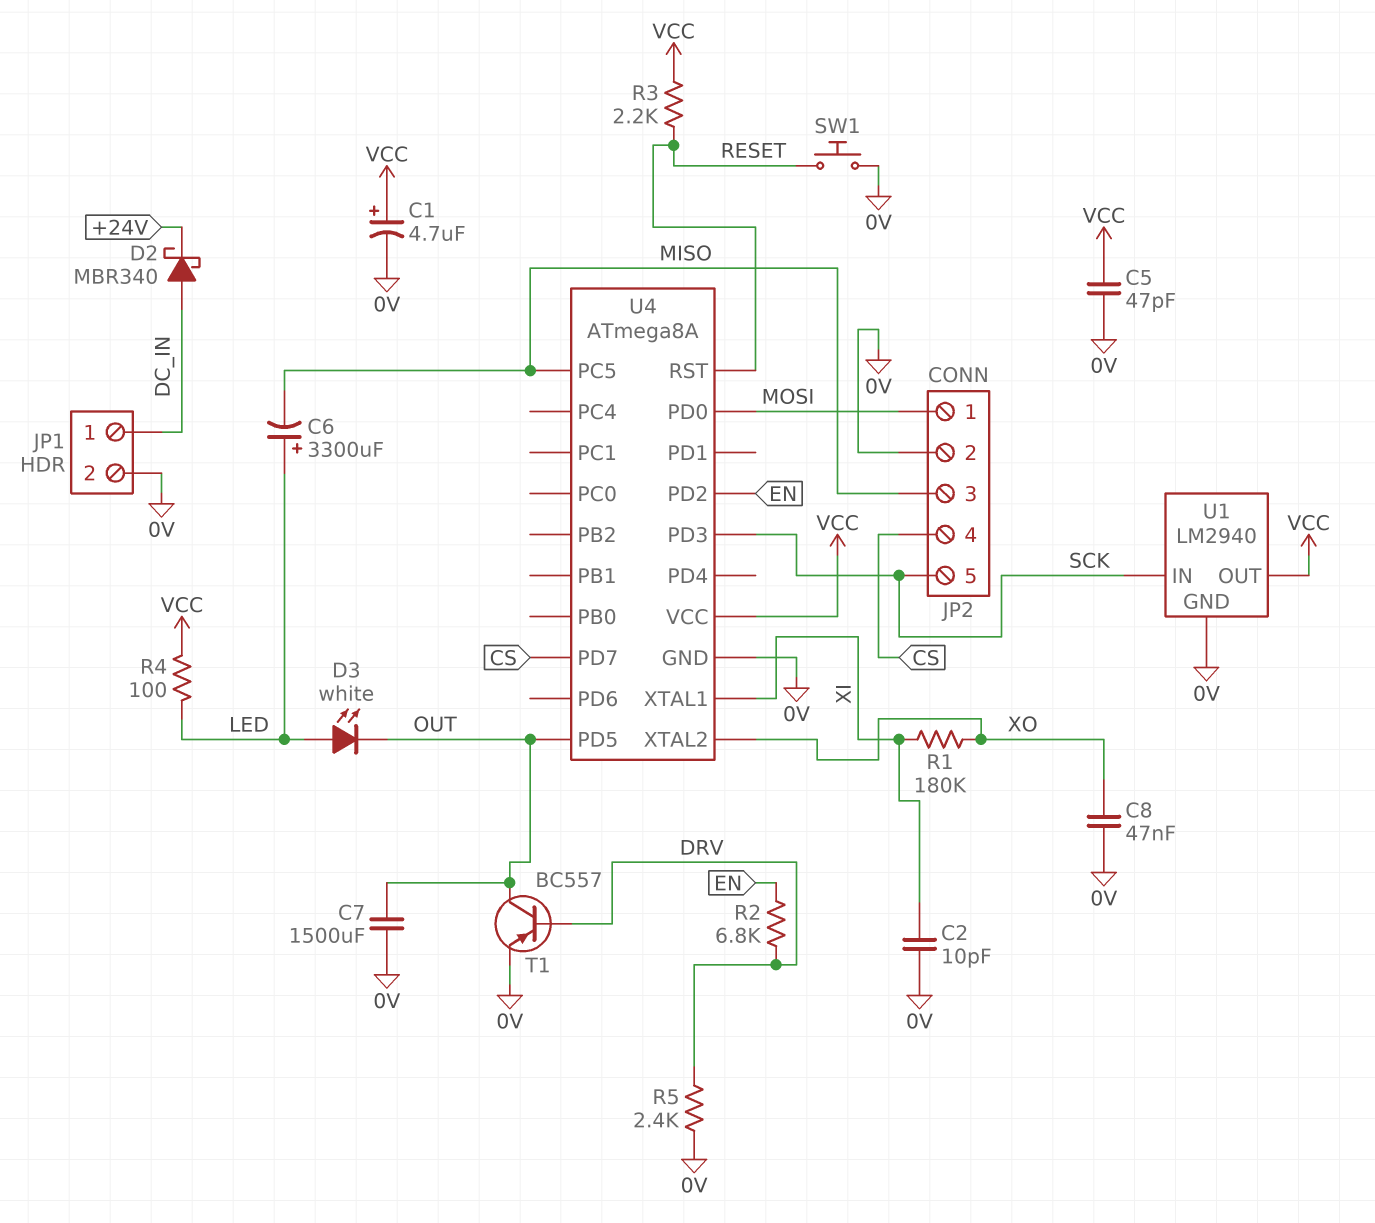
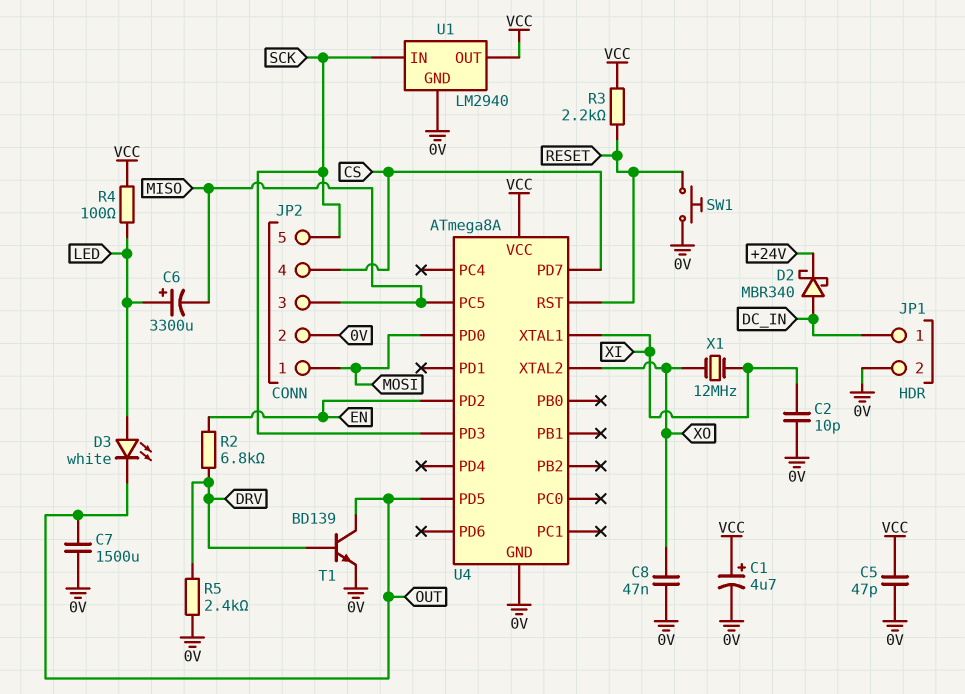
R1: 180k (XI, XO) -> none
T1: PNP BC557 (B DRV, C OUT, E 0V) -> NPN BD139 (B DRV, C OUT, E 0V)
X1: none -> 12MHz (XI, XO)

